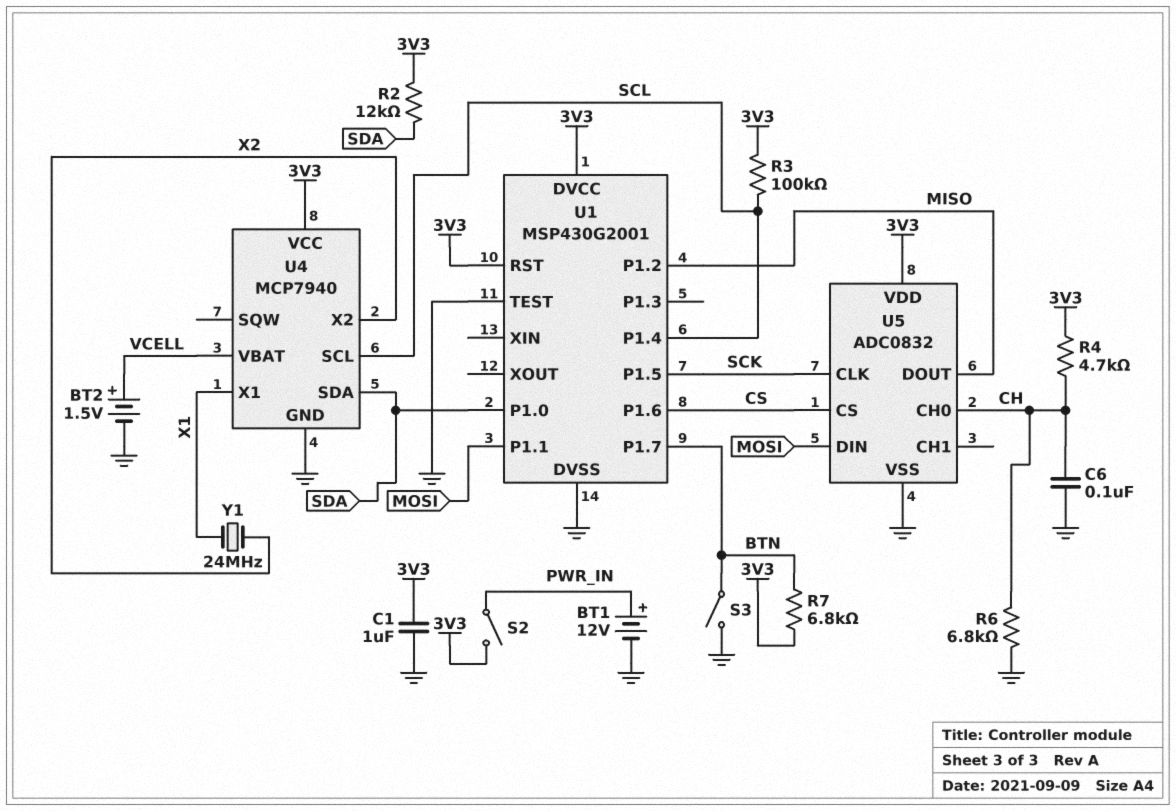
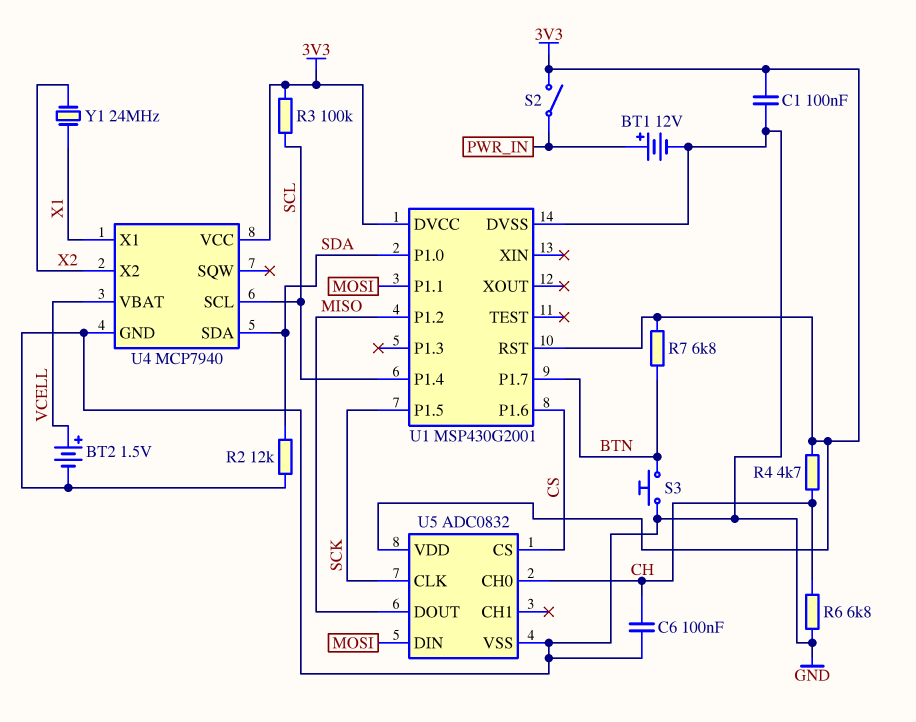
C1: 1uF (3V3, GND) -> 100nF (3V3, GND)
R2: 12k (3V3, SDA) -> 12k (GND, SDA)
S3: switch (BTN, GND) -> button (BTN, GND)
U1 pin TEST: GND -> none

